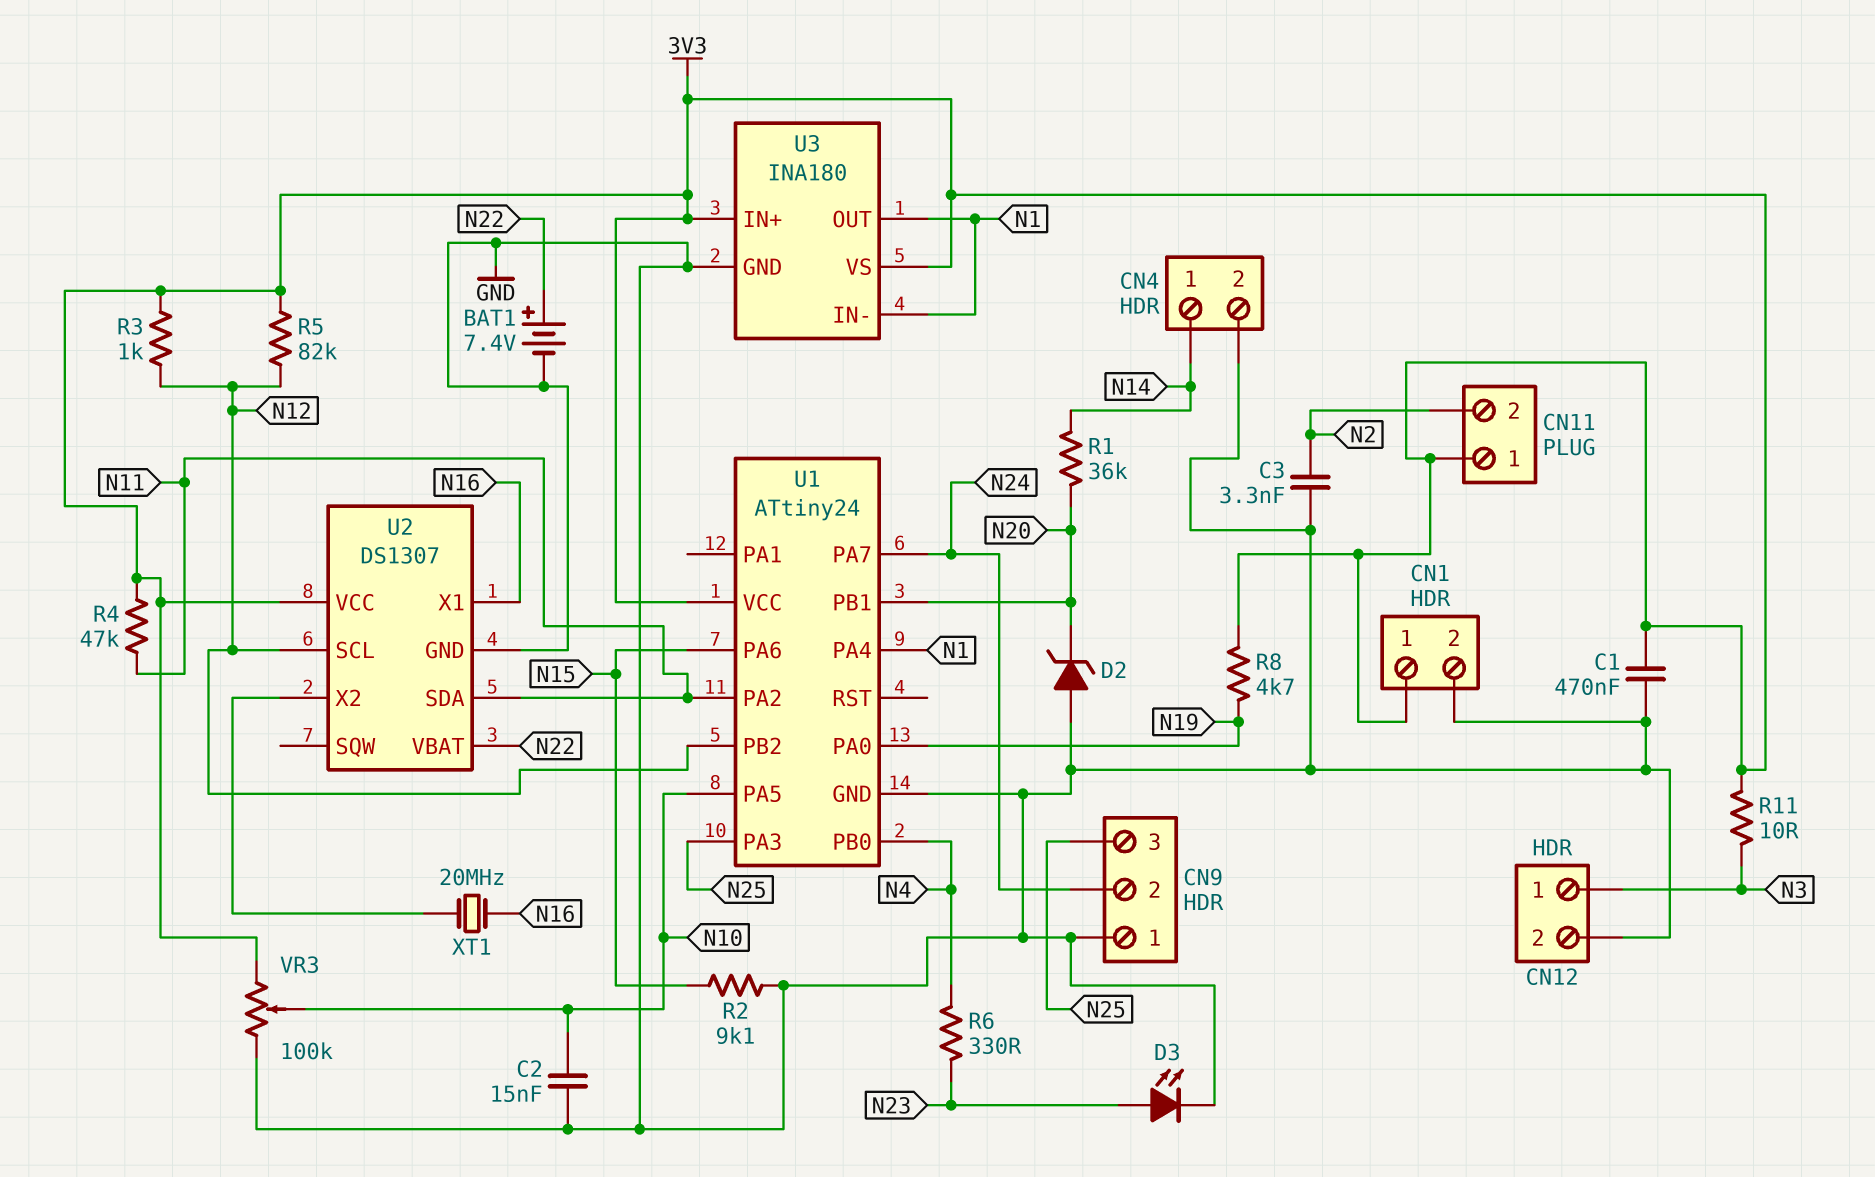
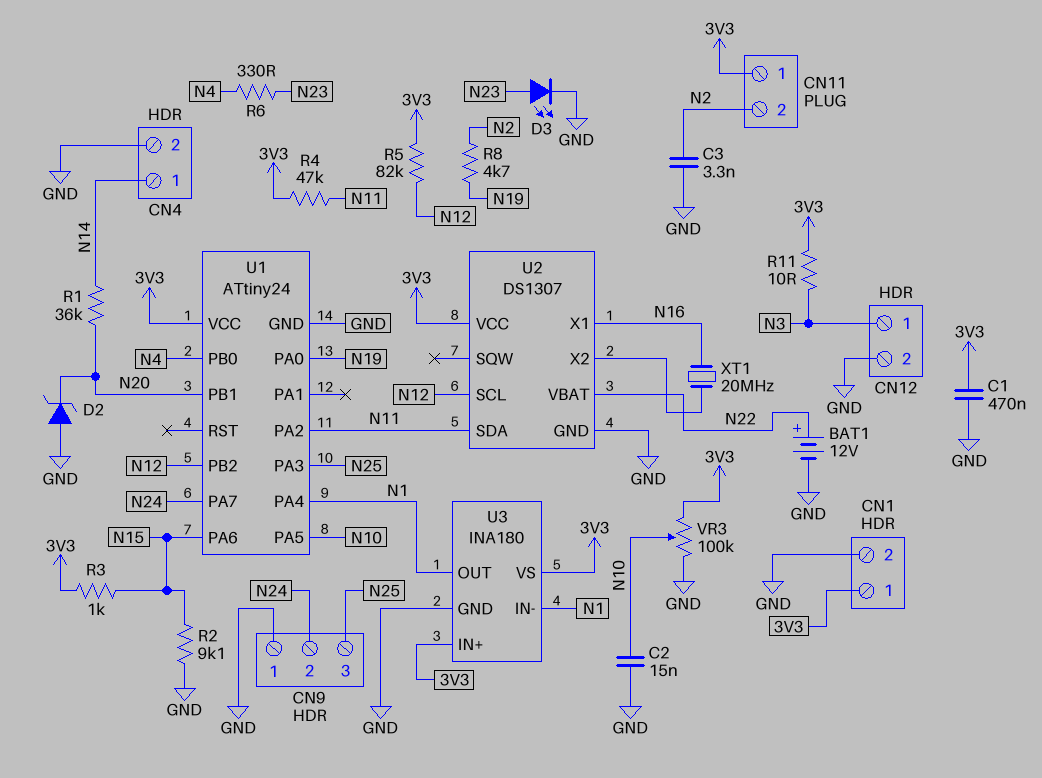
BAT1: 7.4V (plus N22, minus GND) -> 12V (plus N22, minus GND)
R3: 1k (3V3, N12) -> 1k (3V3, N15)
R8: 4.7k (3V3, N19) -> 4.7k (N2, N19)

